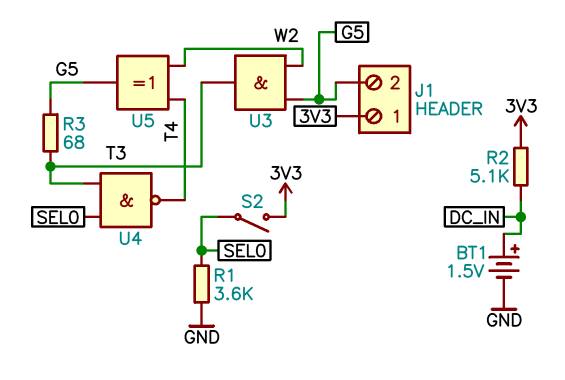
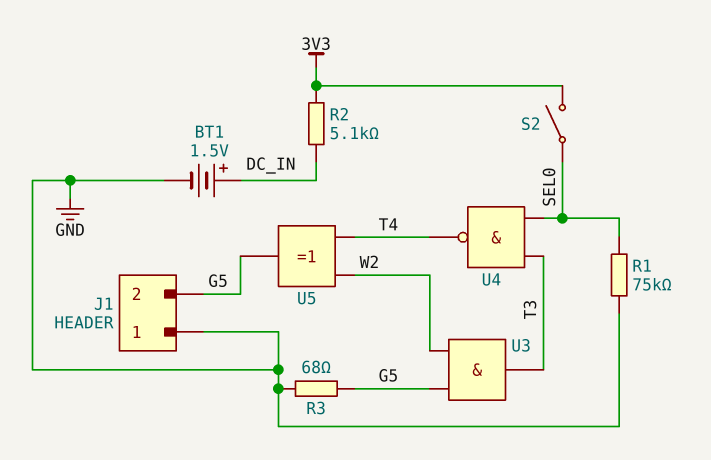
J1 pin 1: 3V3 -> GND
R1: 3.6k (GND, SEL0) -> 75k (GND, SEL0)
R3: 68 (G5, T3) -> 68 (G5, GND)

